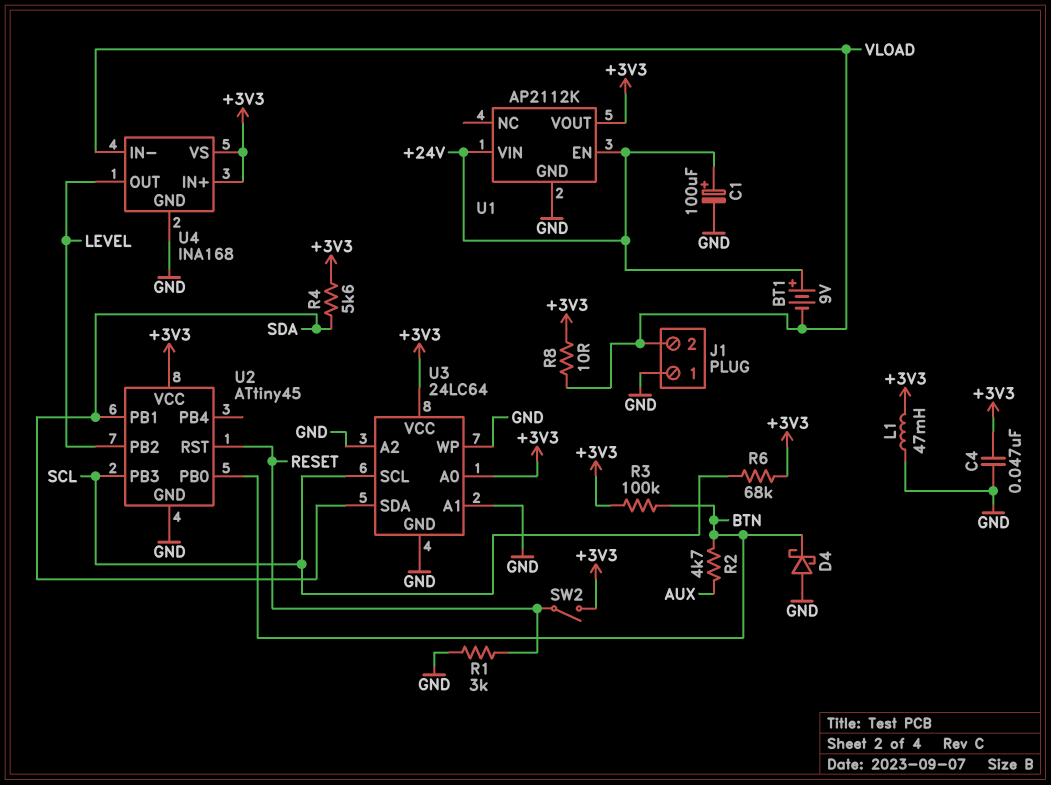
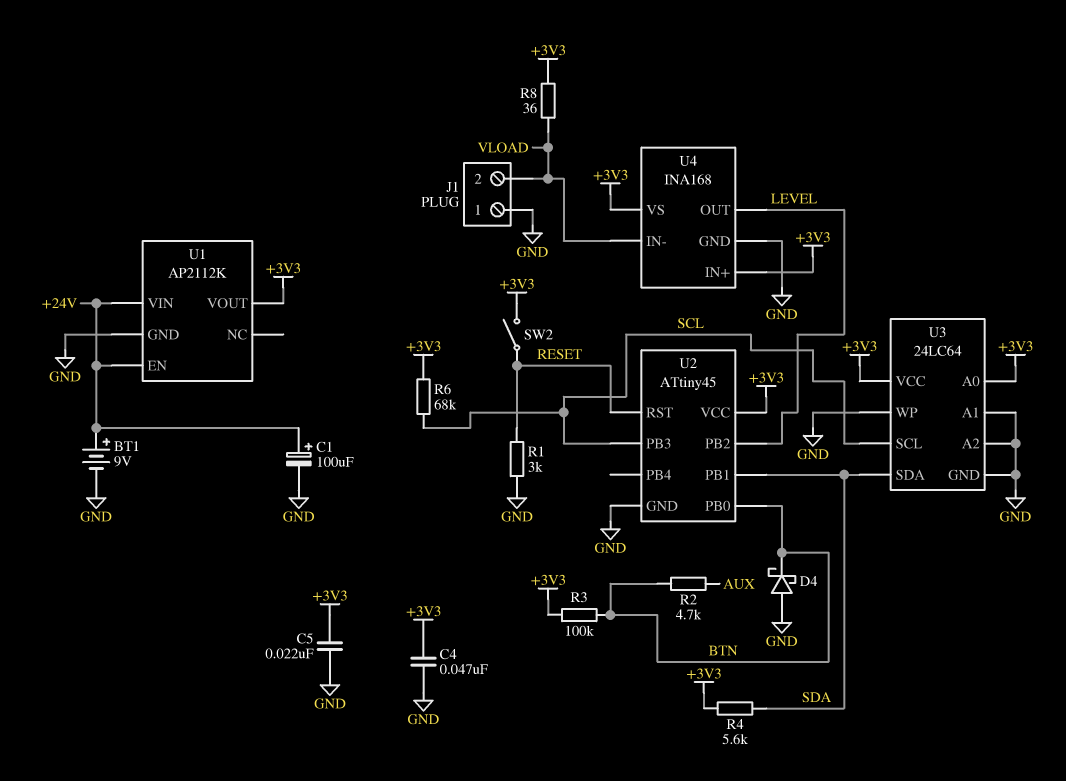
BT1: 9V (plus +24V, minus VLOAD) -> 9V (plus +24V, minus GND)
C5: none -> 22nF (+3V3, GND)
L1: 47mH (+3V3, GND) -> none
R8: 10 (+3V3, VLOAD) -> 36 (+3V3, VLOAD)

